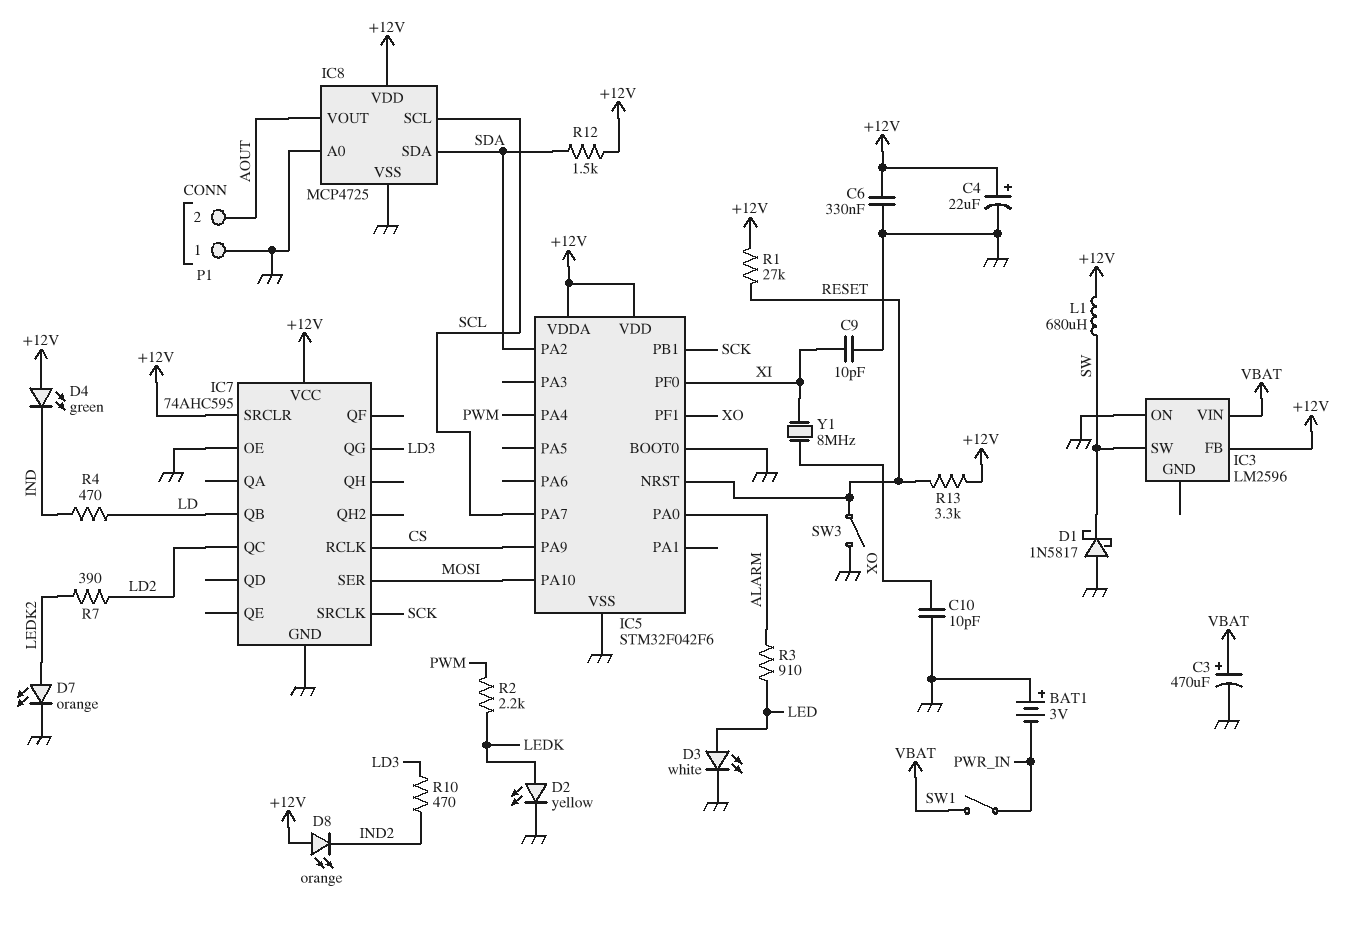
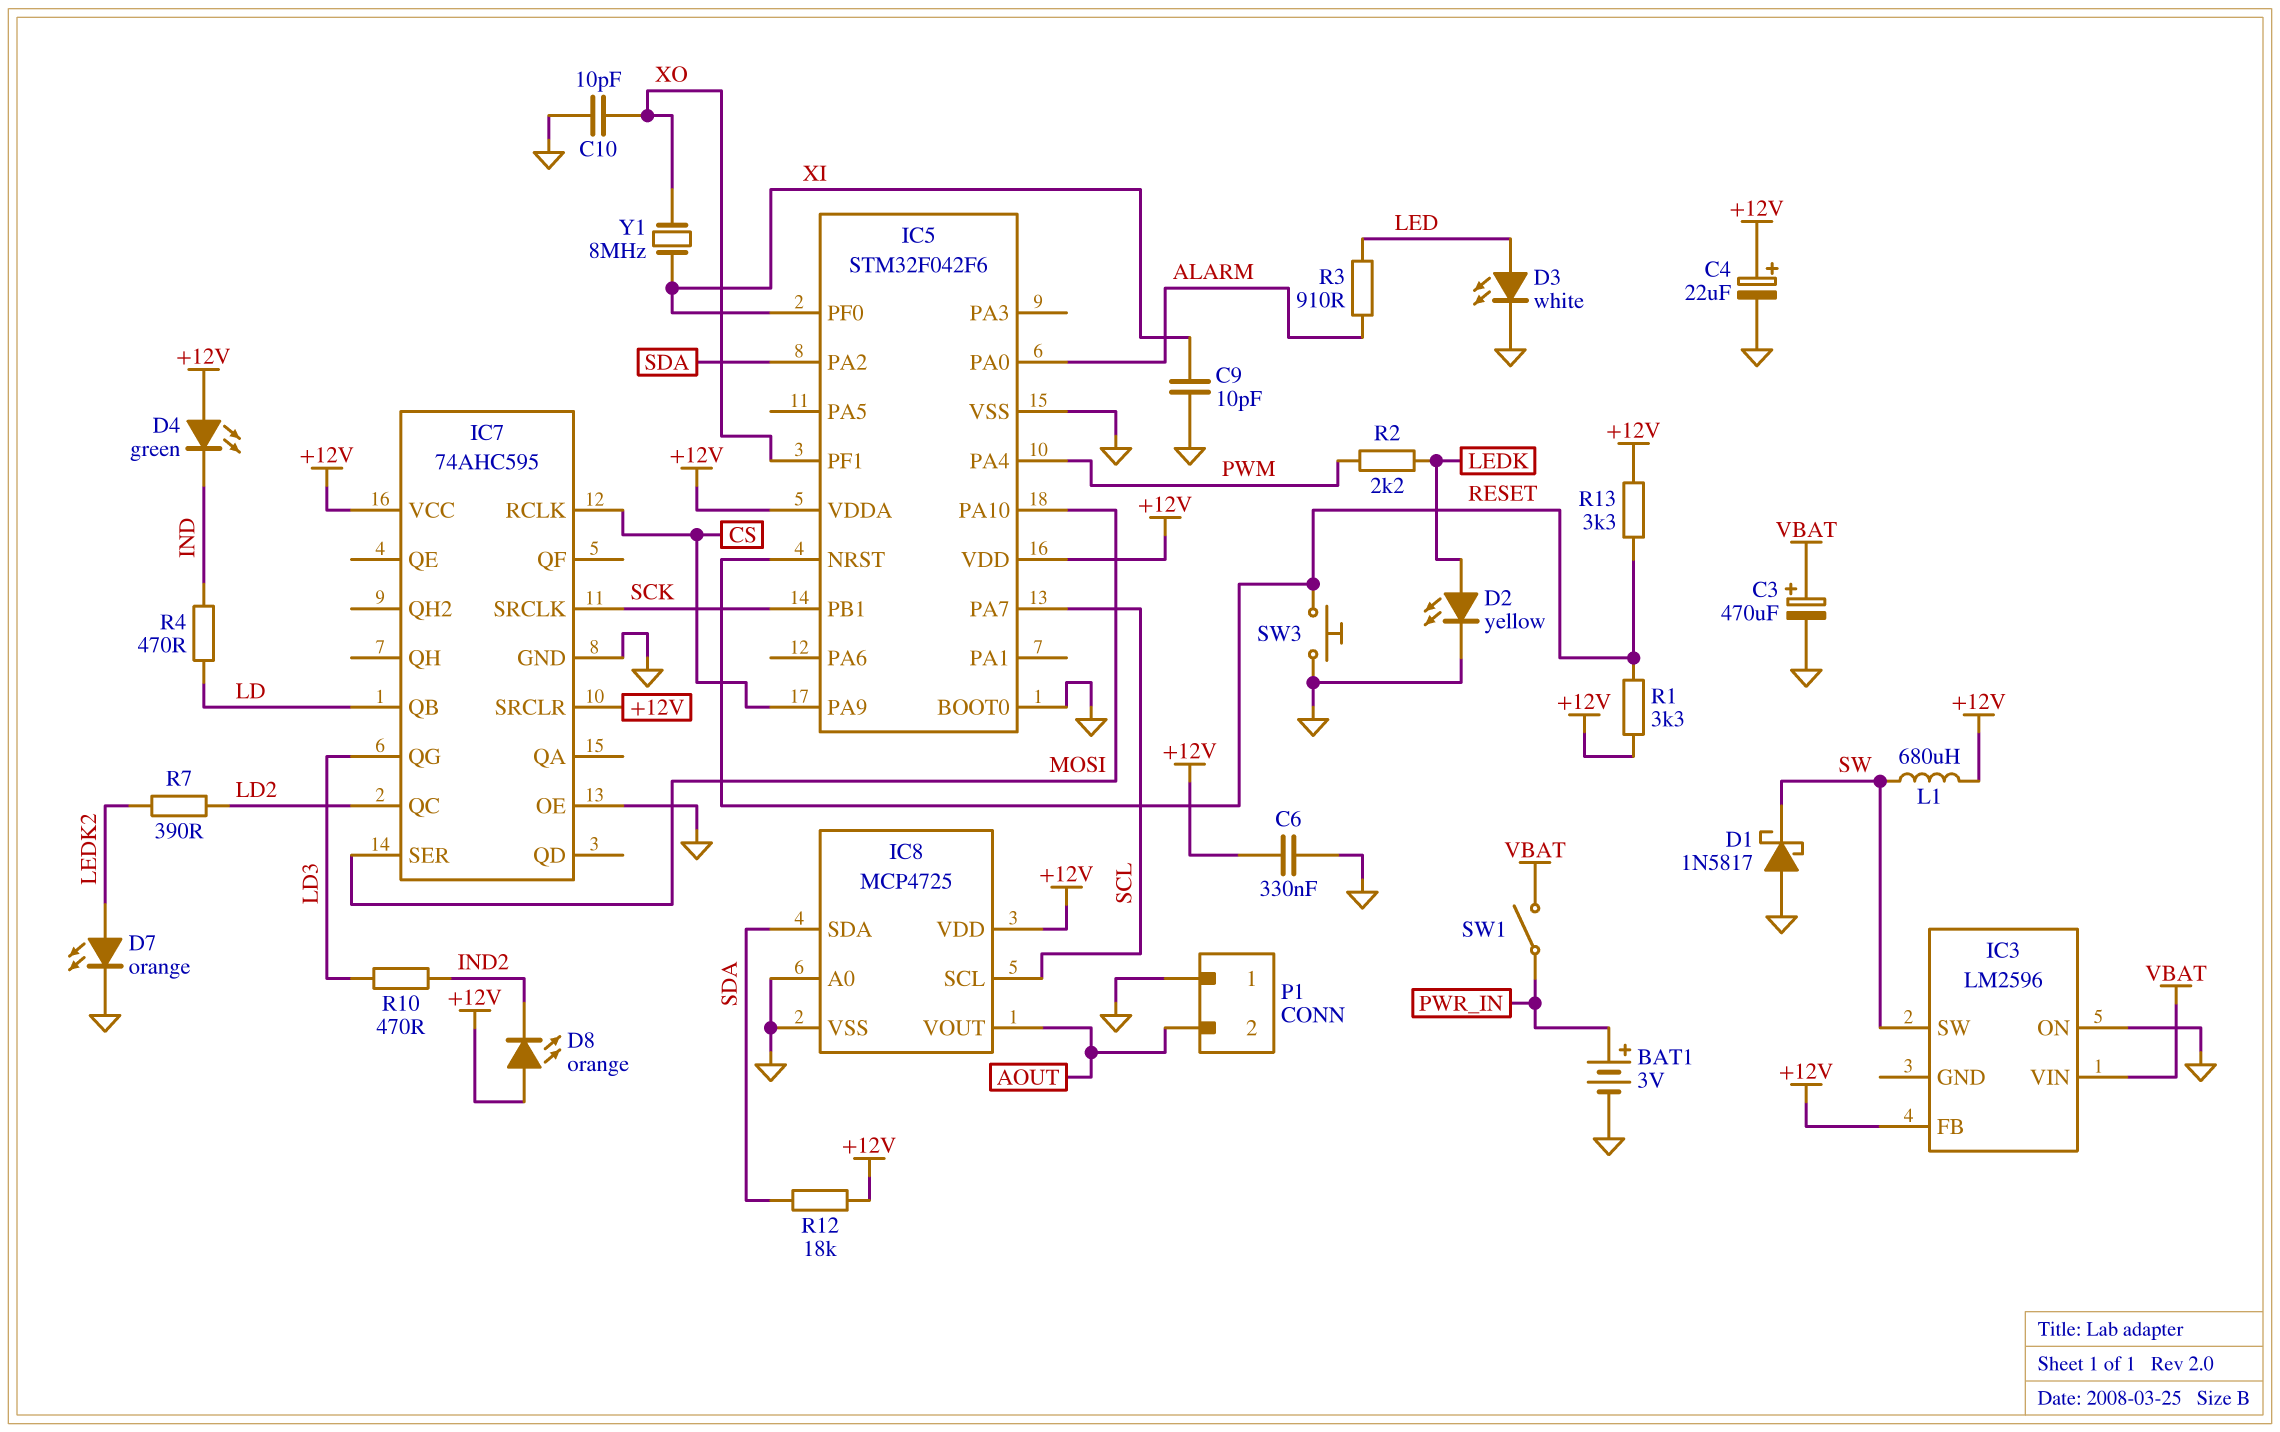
BAT1: 3V (plus GND, minus PWR_IN) -> 3V (plus PWR_IN, minus GND)
R1: 27k (+12V, RESET) -> 3.3k (+12V, RESET)
R12: 1.5k (+12V, SDA) -> 18k (+12V, SDA)
SW3: switch (GND, RESET) -> button (GND, RESET)

